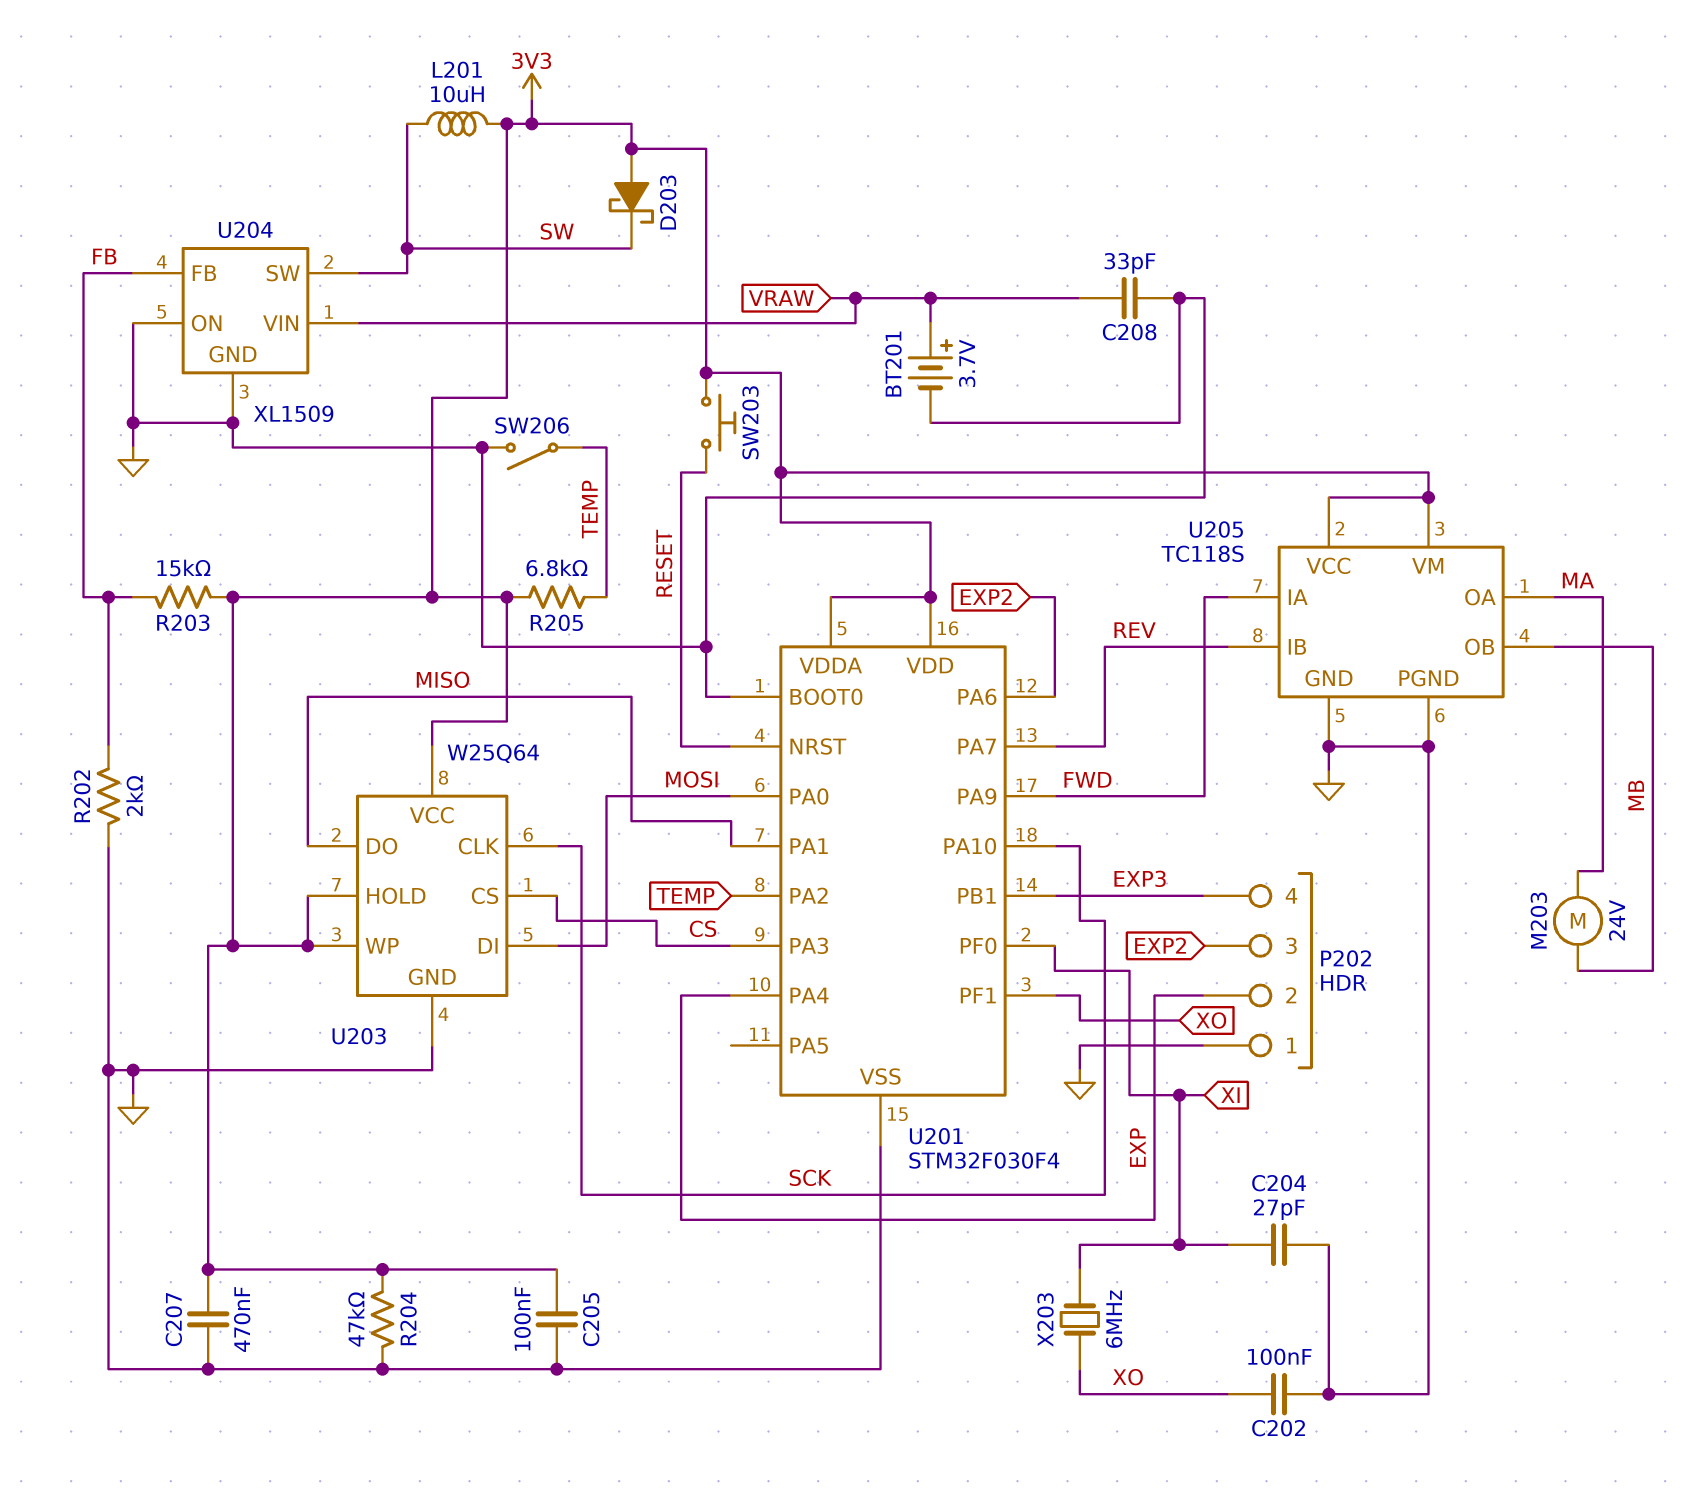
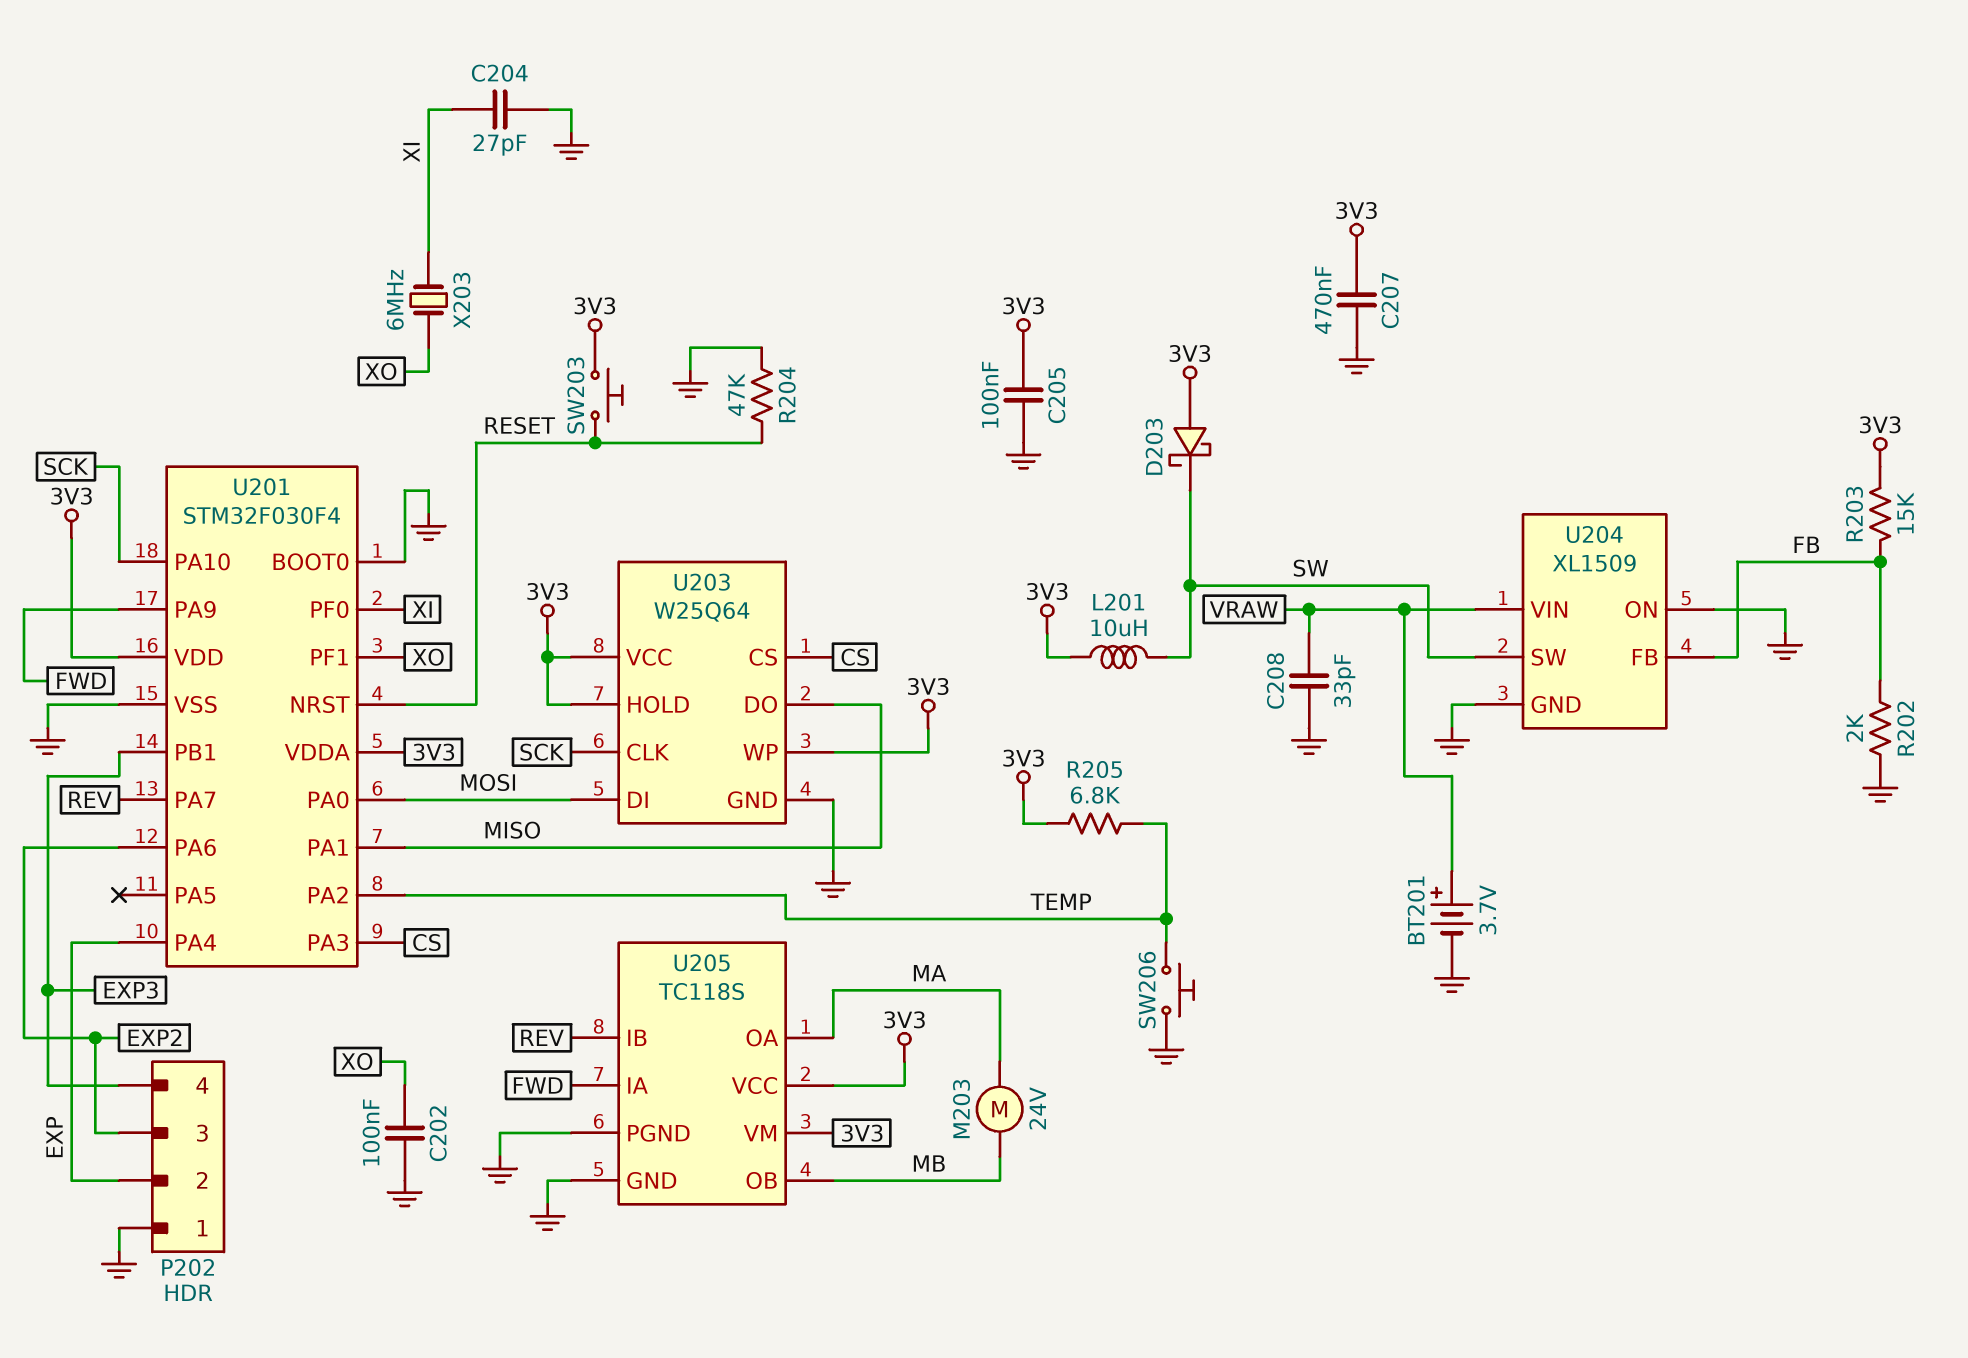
R204: 47k (3V3, GND) -> 47k (GND, RESET)
SW206: switch (GND, TEMP) -> button (GND, TEMP)

